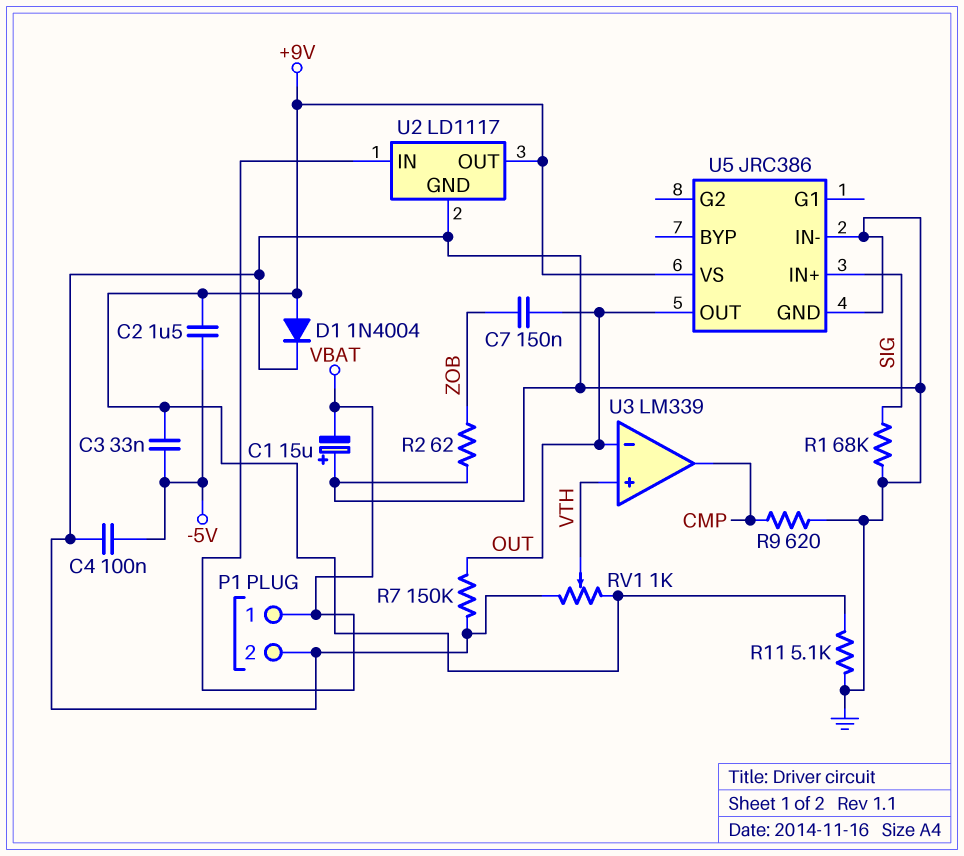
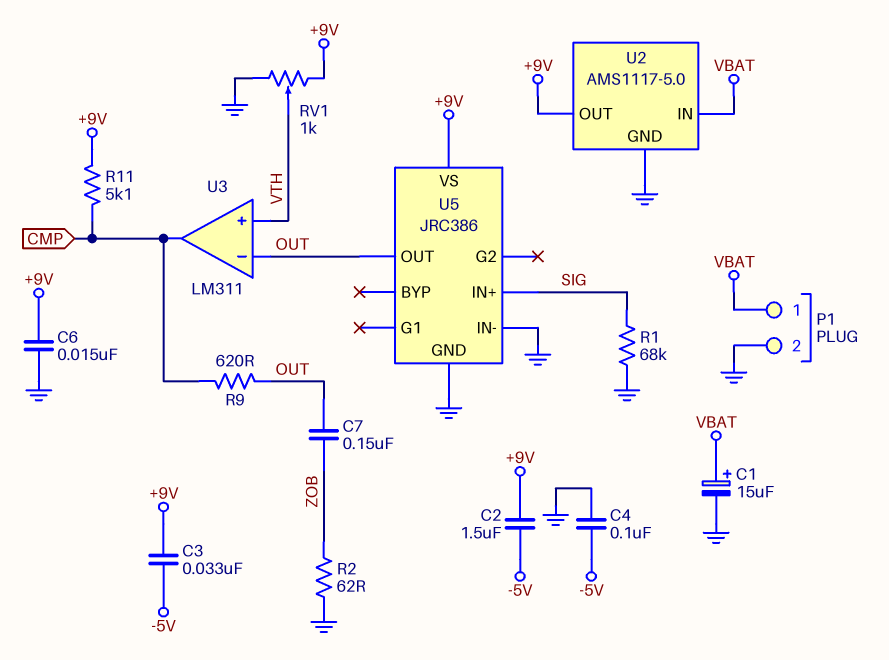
C1: 15uF (plus GND, minus VBAT) -> 15uF (plus VBAT, minus GND)
C6: none -> 15nF (+9V, GND)
D1: diode 1N4004 (A +9V, K GND) -> none
R7: 150k (GND, OUT) -> none
R9: 620 (CMP, GND) -> 620 (CMP, OUT)
R11: 5.1k (+9V, GND) -> 5.1k (+9V, CMP)
U2: LD1117 -> AMS1117-5.0
U3: LM339 -> LM311

